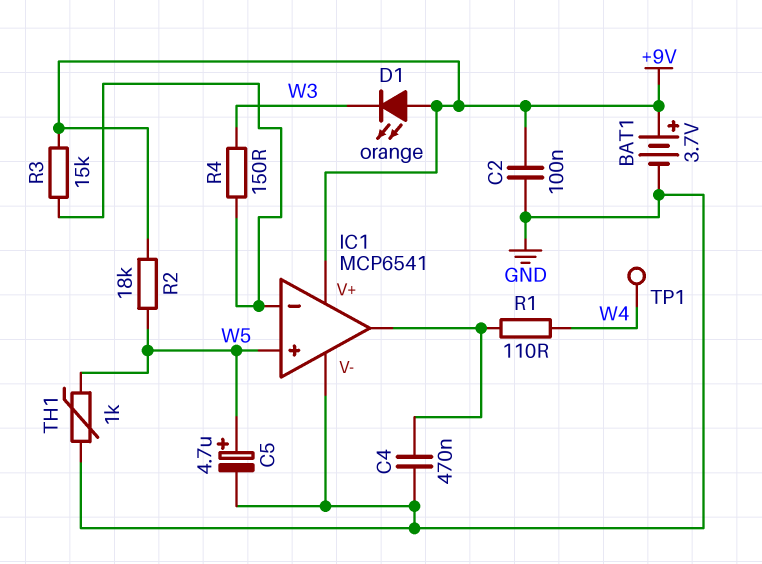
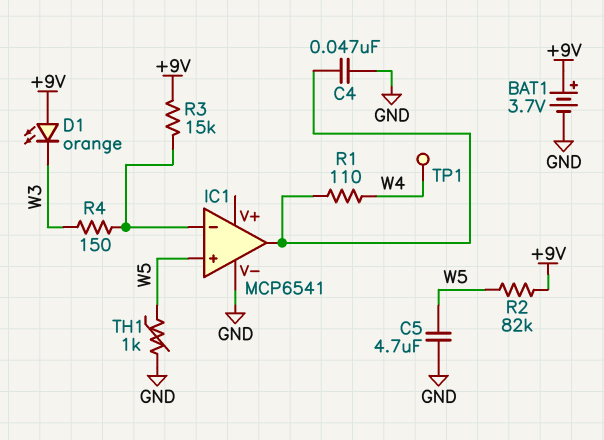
C2: 100nF (+9V, GND) -> none
C4: 470nF (GND, IC1/out) -> 47nF (GND, IC1/out)
C5: 4.7uF (plus W5, minus GND) -> 4.7uF (GND, W5)
IC1 pin V+: +9V -> none
R2: 18k (+9V, W5) -> 82k (+9V, W5)

